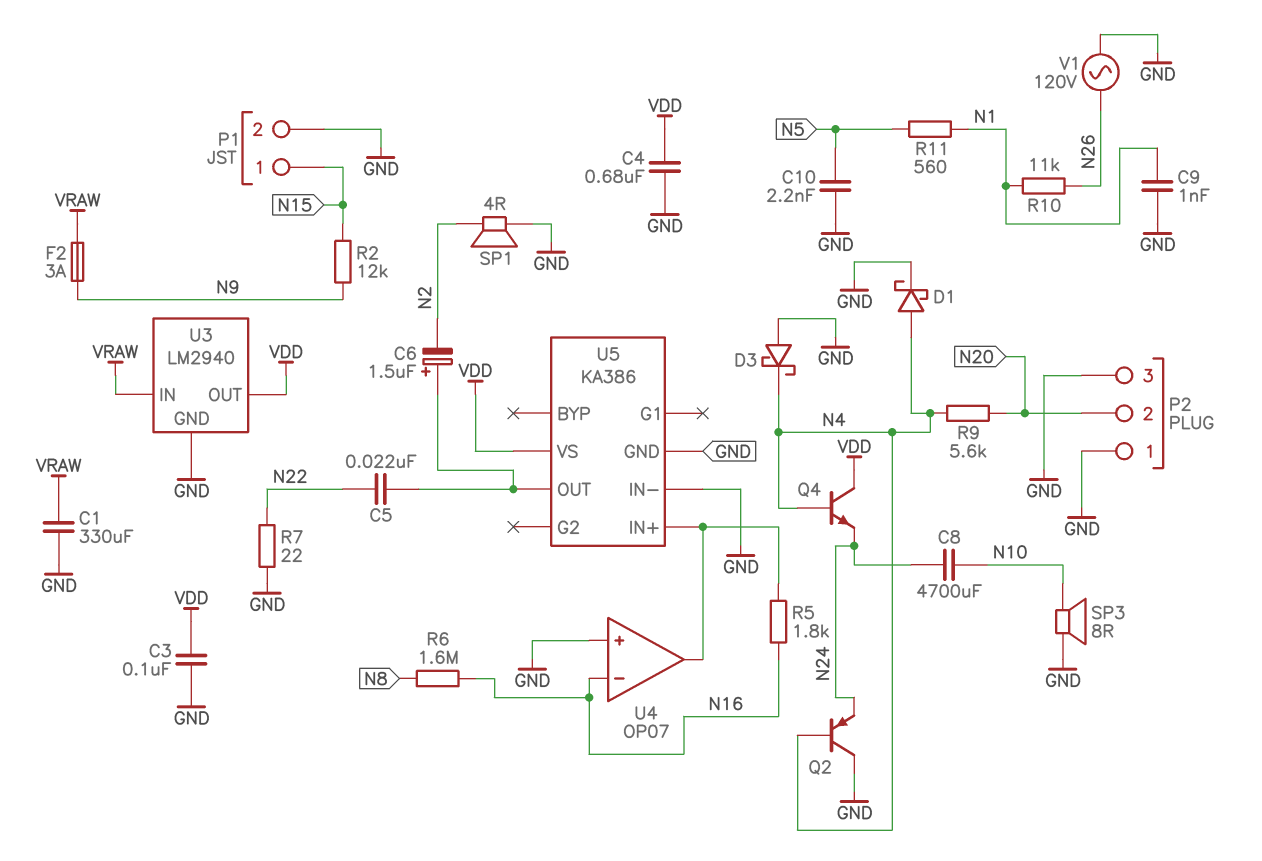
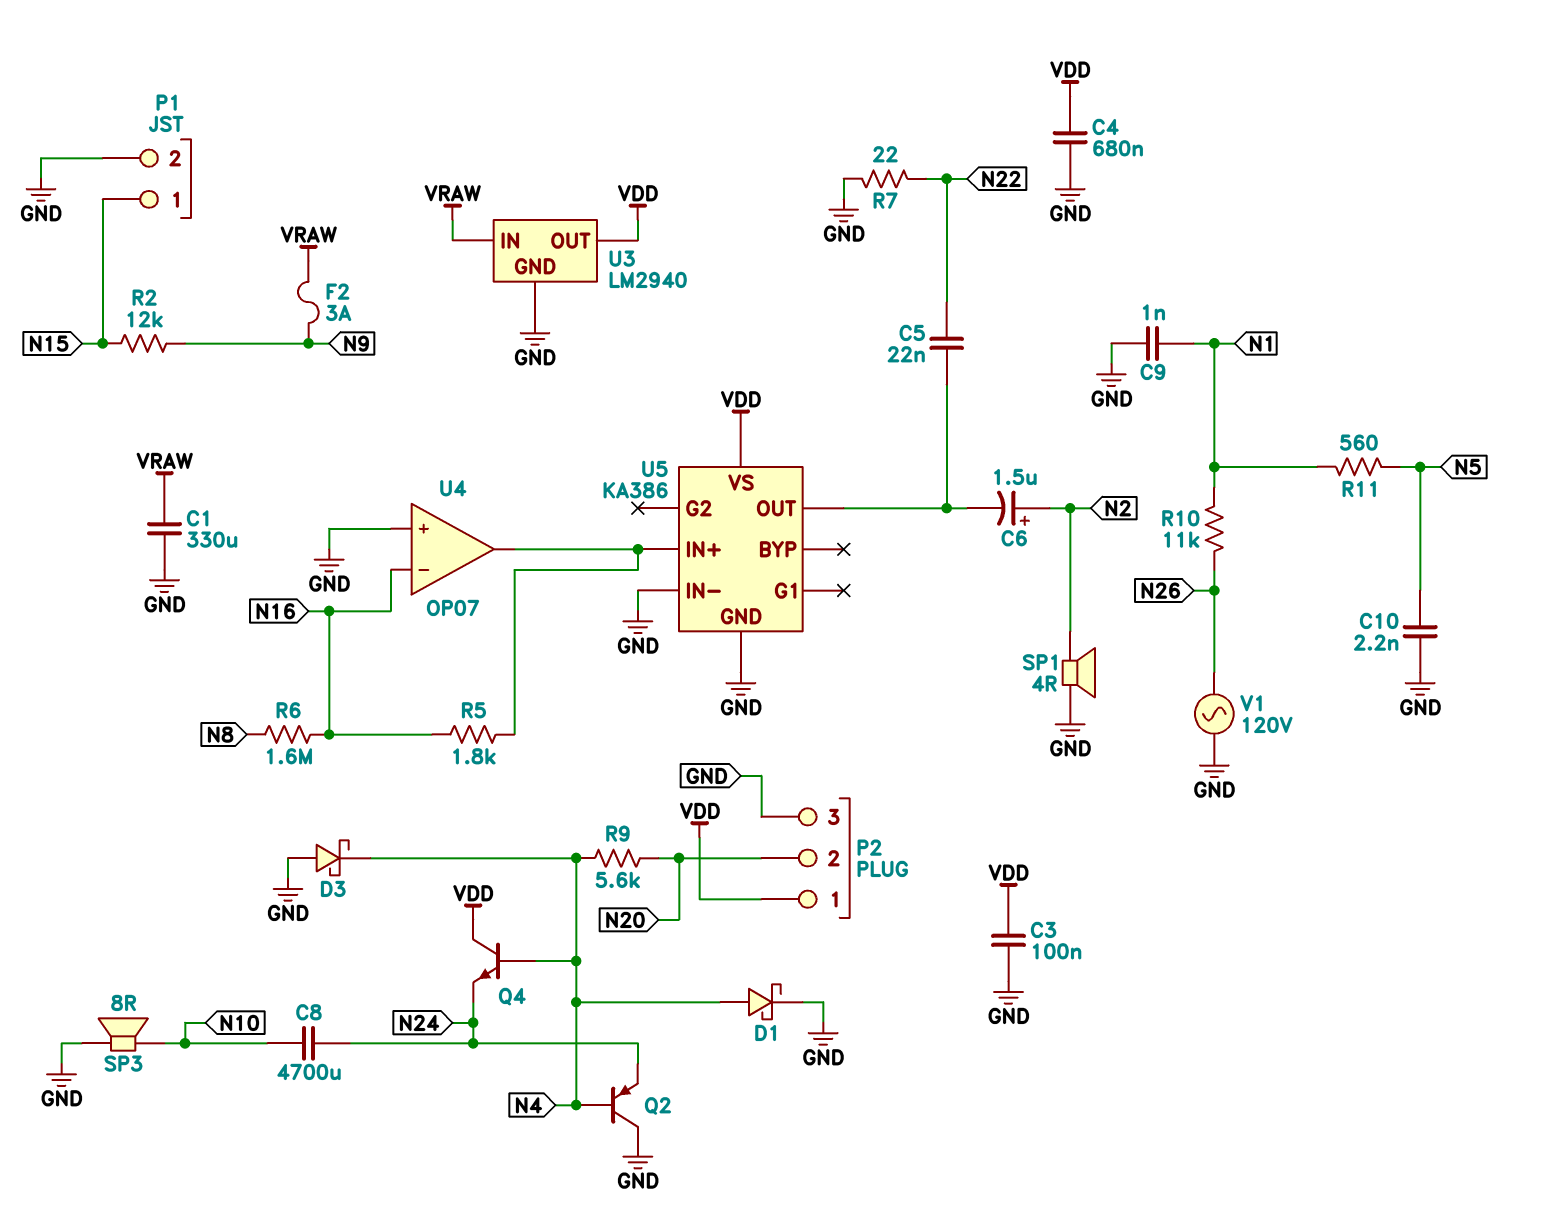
C6: 1.5uF (plus U5/OUT, minus N2) -> 1.5uF (plus N2, minus U5/OUT)
P2 pin 1: GND -> VDD

